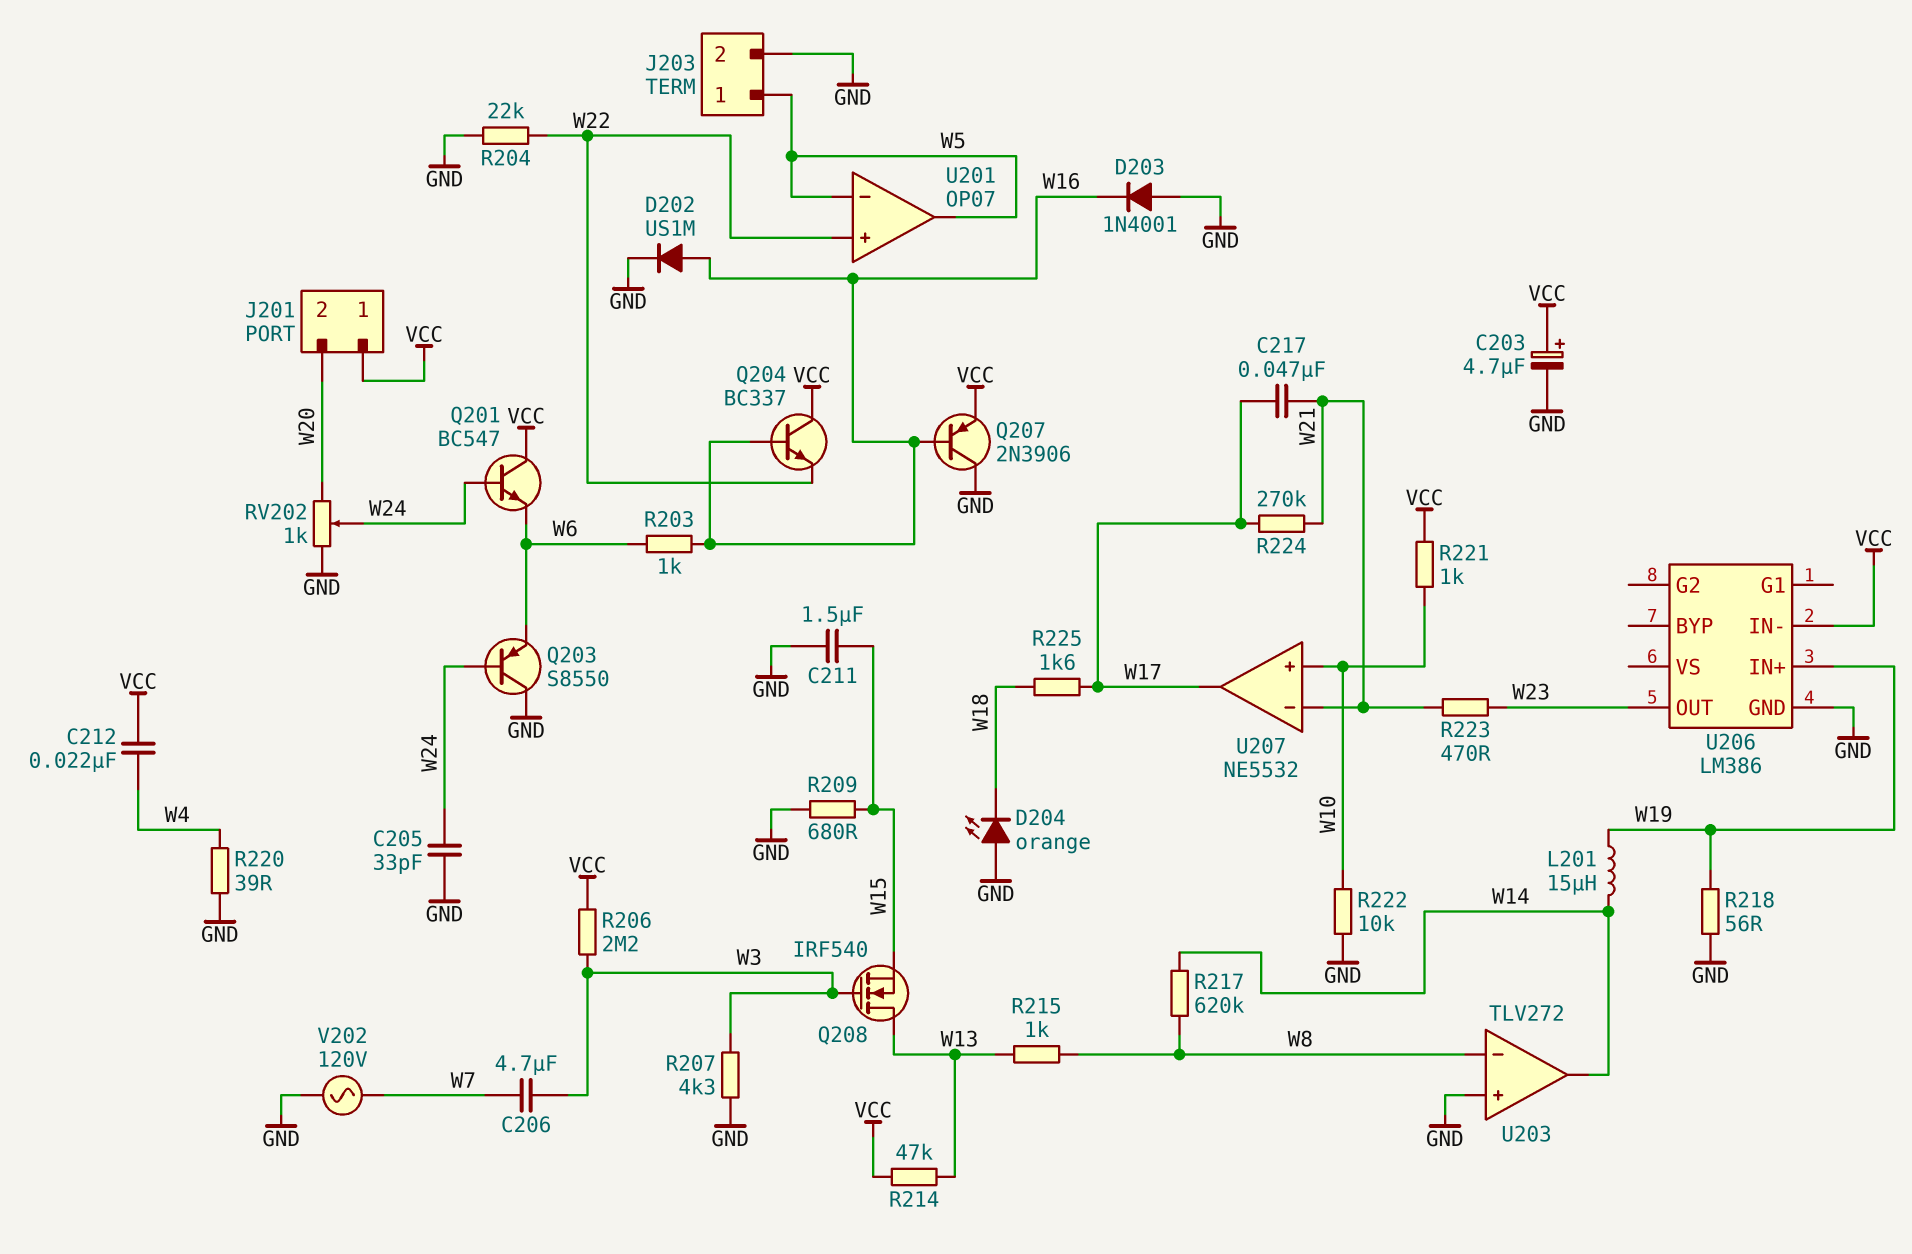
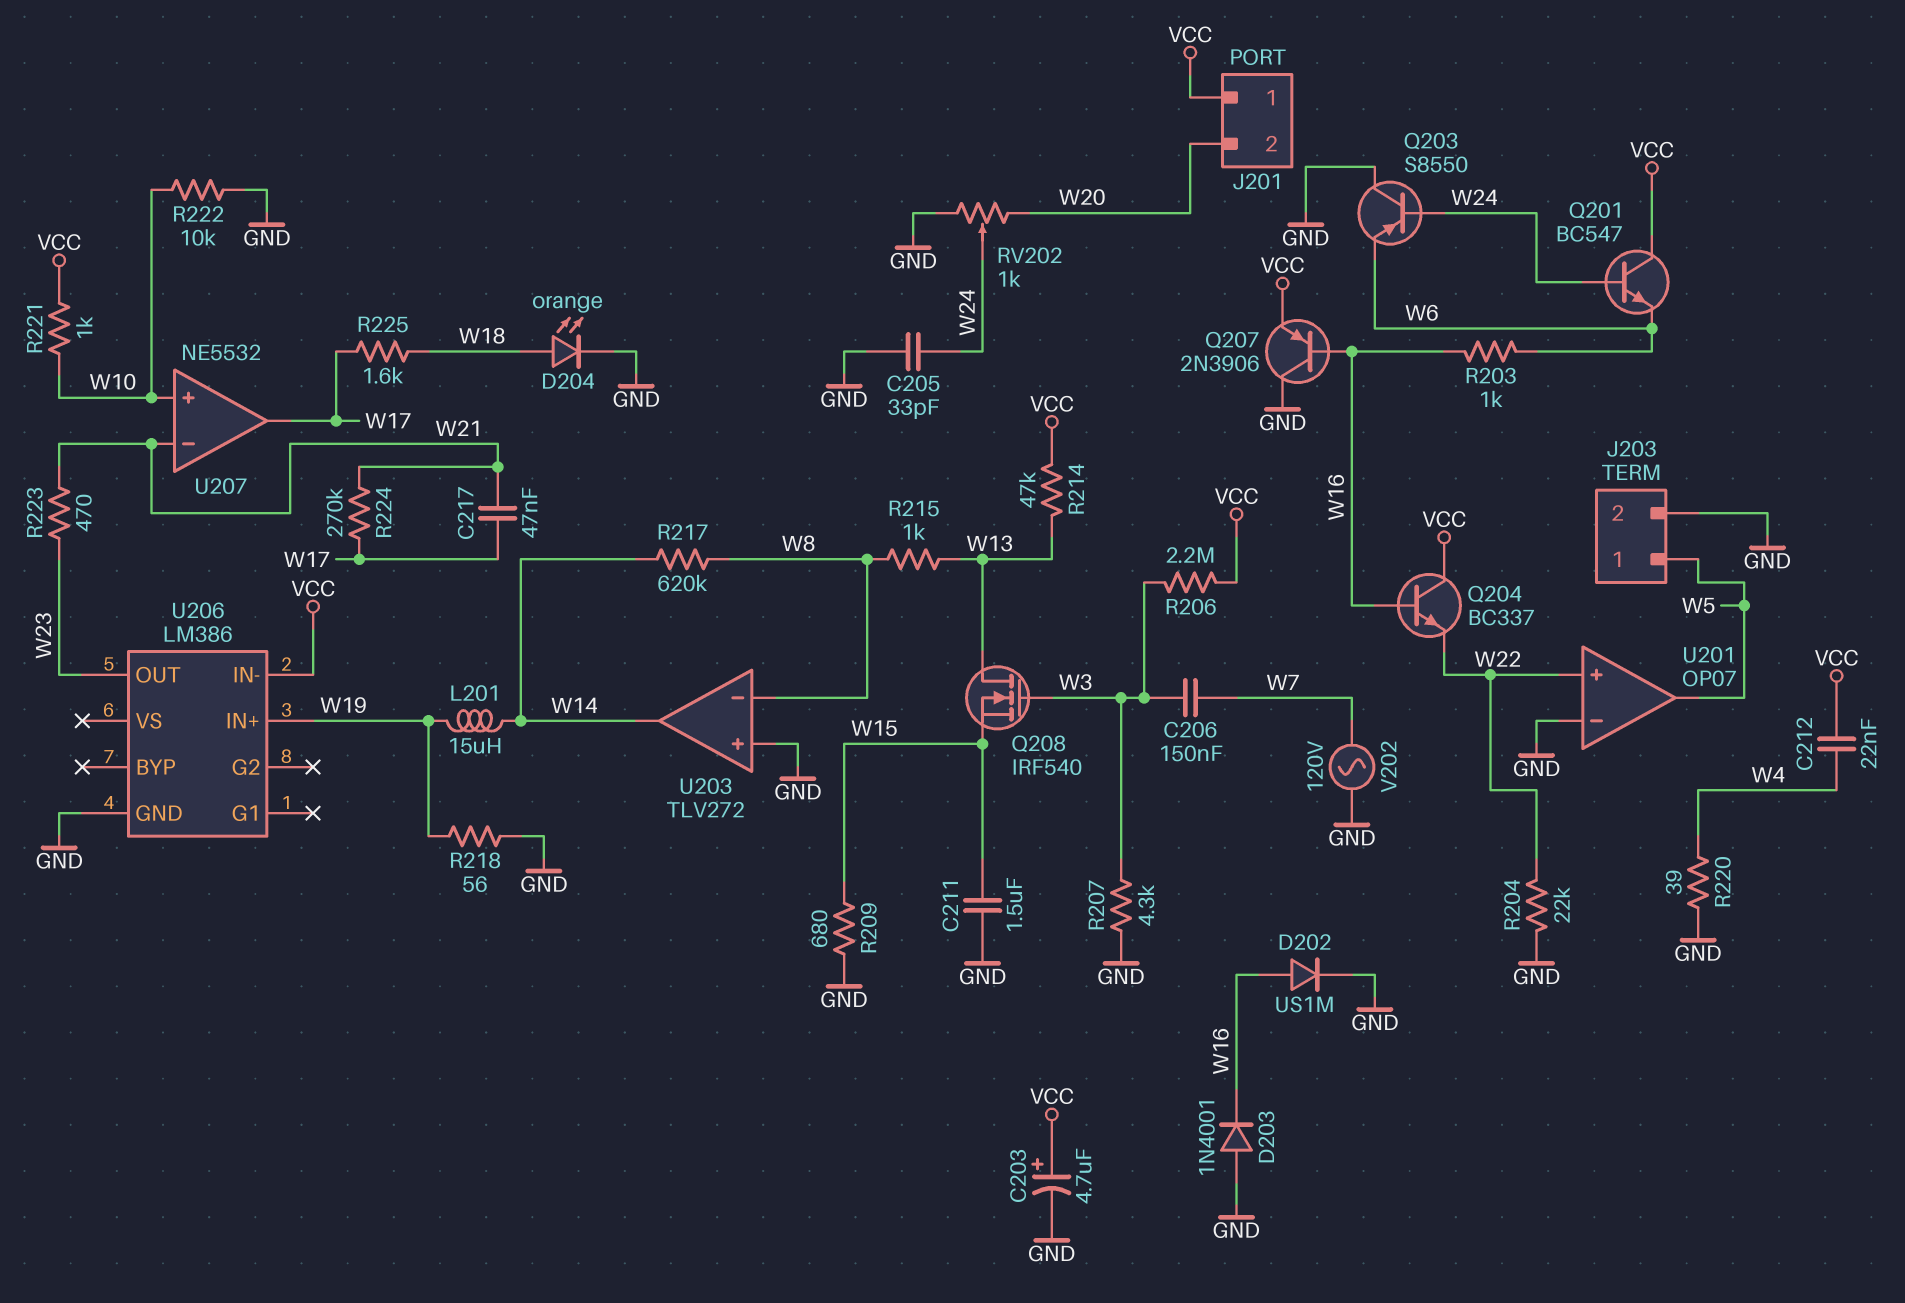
C206: 4.7uF (W3, W7) -> 150nF (W3, W7)
D204: LED orange (A GND, K W18) -> LED orange (A W18, K GND)
U201 pin in-: W5 -> GND

